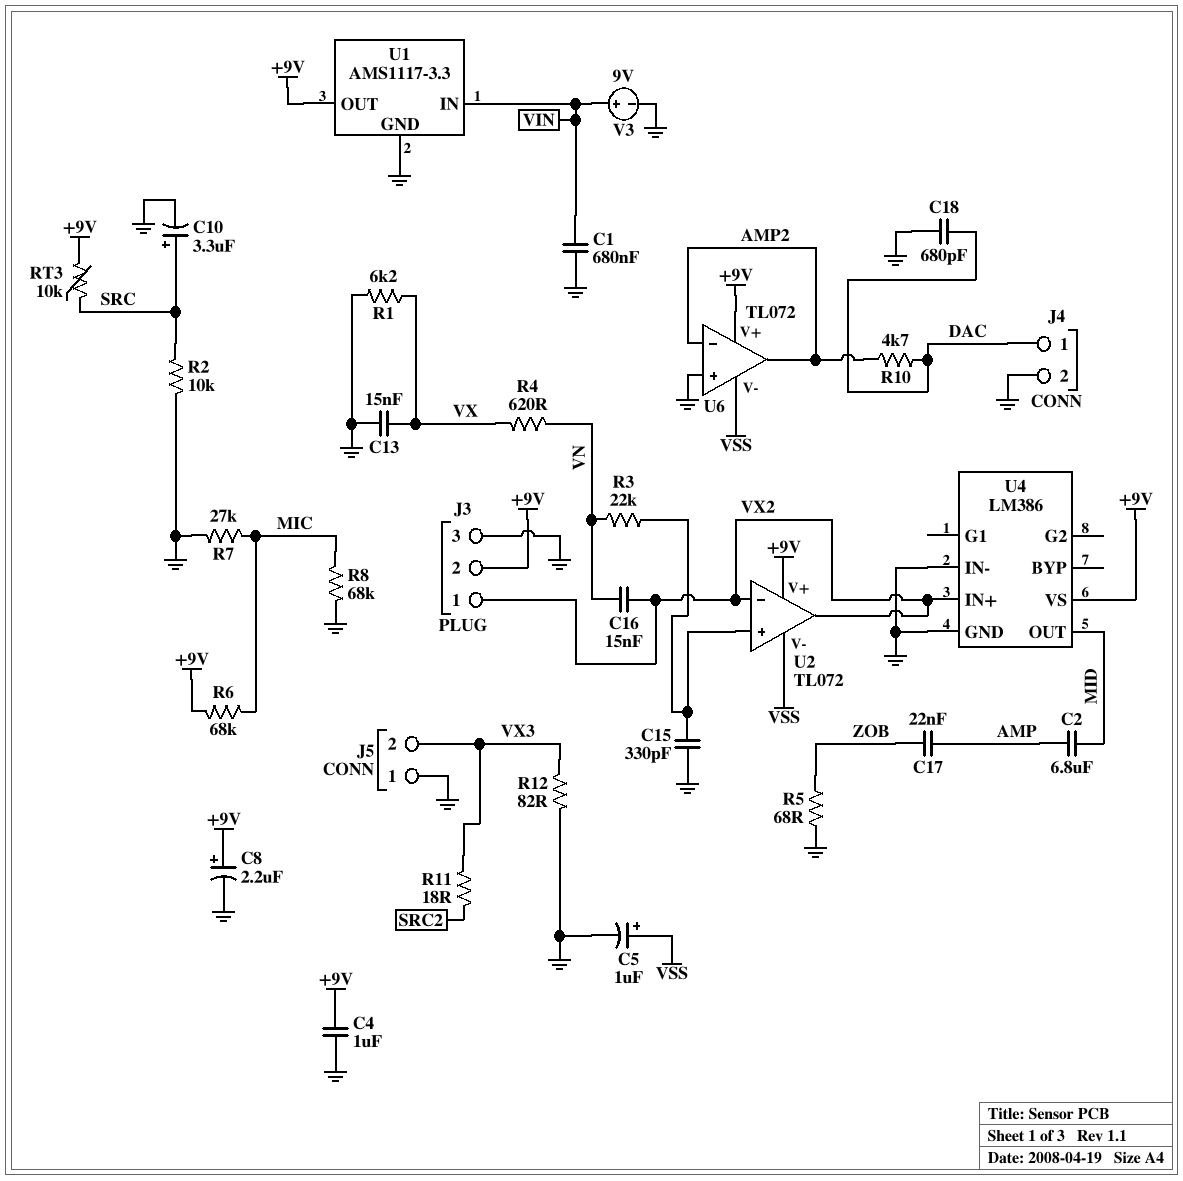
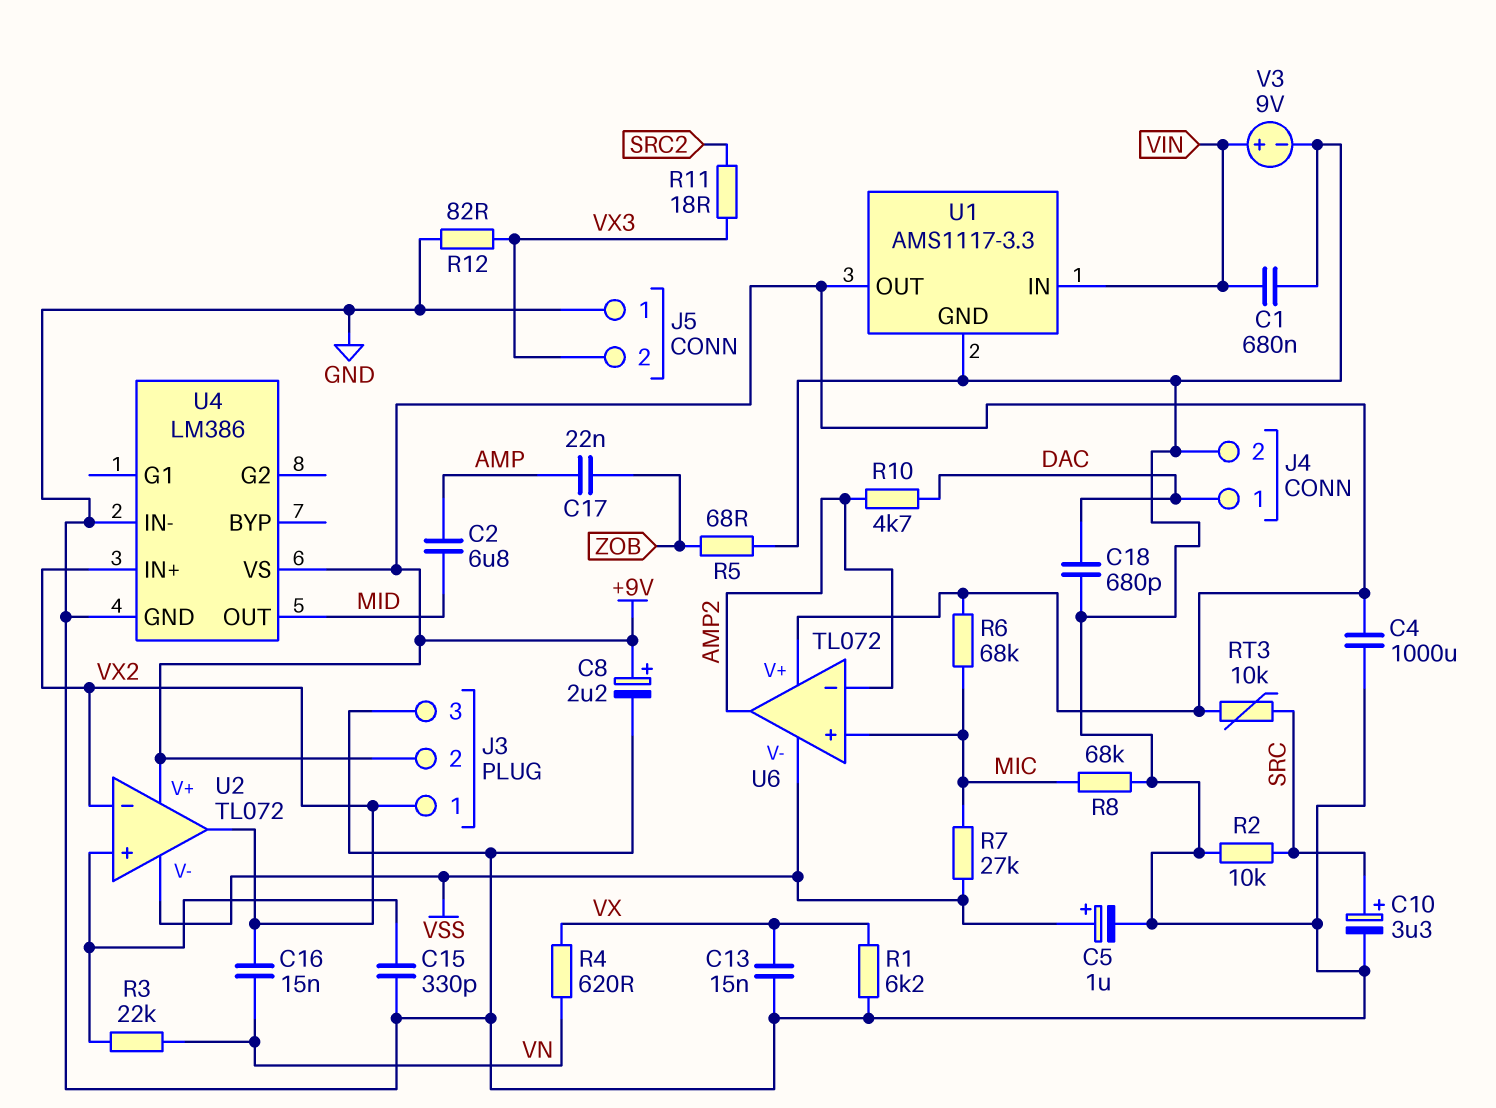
C4: 1uF (+9V, GND) -> 1000uF (+9V, GND)
R7: 27k (GND, MIC) -> 27k (MIC, VSS)
U6 pin in+: GND -> MIC

